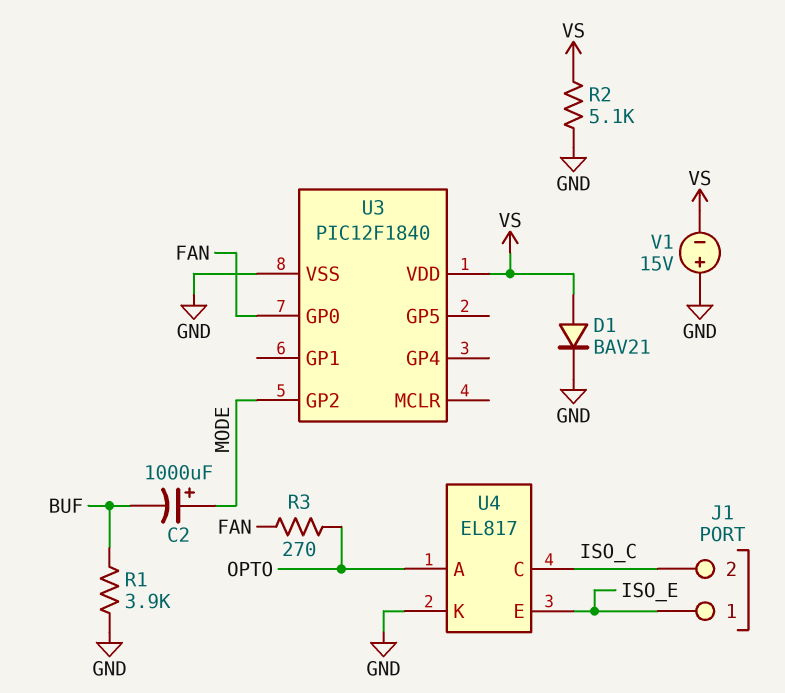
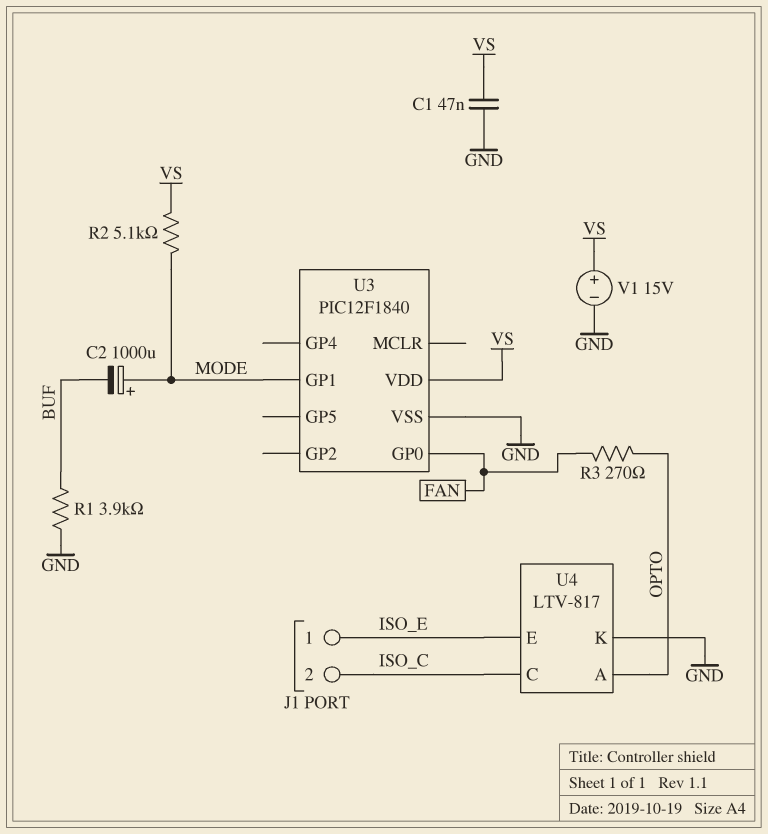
C1: none -> 47nF (GND, VS)
D1: diode BAV21 (A VS, K GND) -> none
R2: 5.1k (GND, VS) -> 5.1k (MODE, VS)
U3 pin GP1: none -> MODE
U3 pin GP2: MODE -> none
U4: EL817 -> LTV-817
V1: 15V (plus GND, minus VS) -> 15V (plus VS, minus GND)

